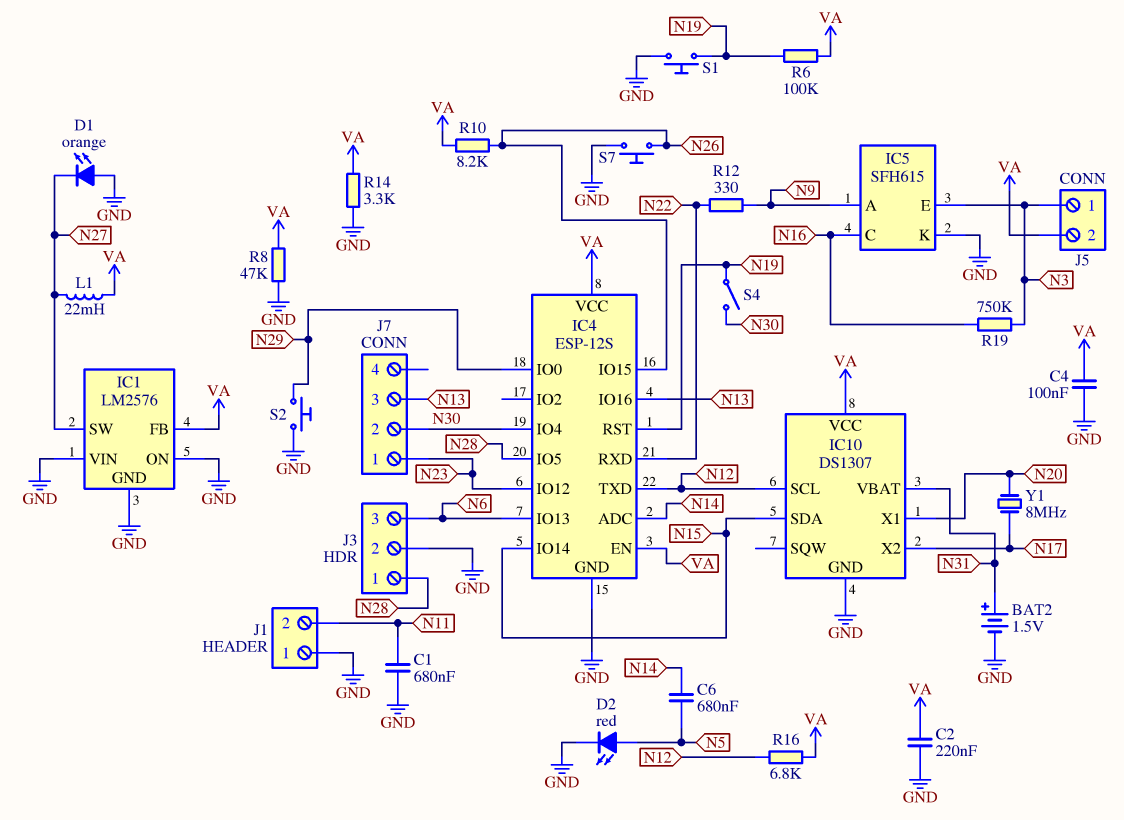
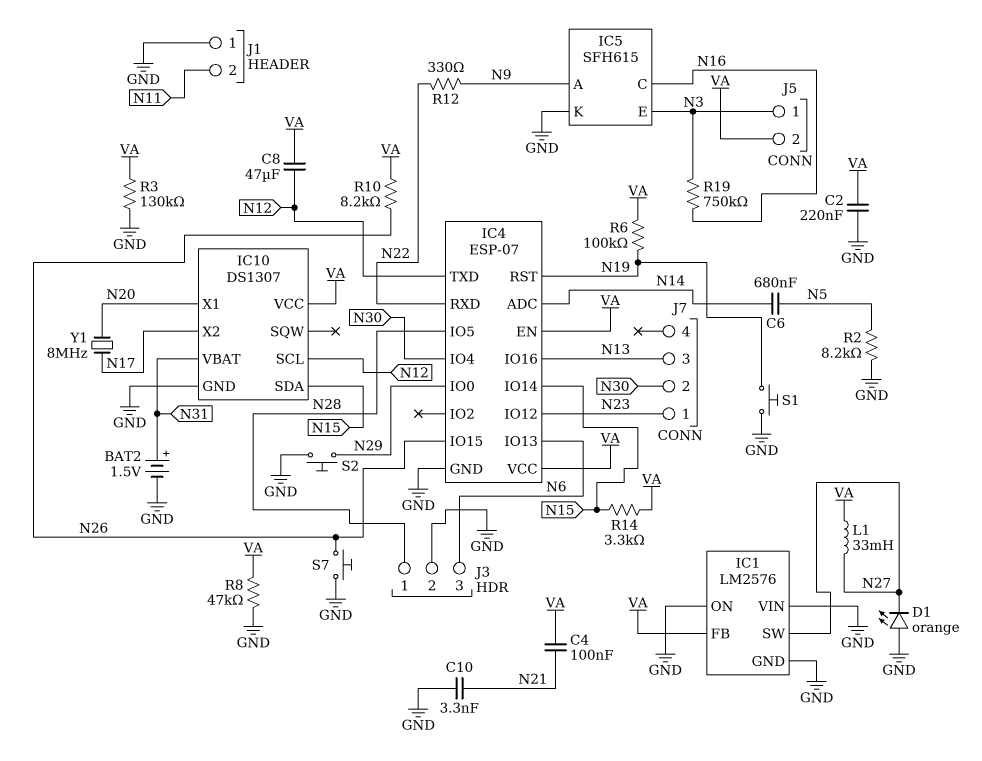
C1: 680nF (GND, N11) -> none
C4: 100nF (GND, VA) -> 100nF (N21, VA)
C8: none -> 47uF (N12, VA)
C10: none -> 3.3nF (GND, N21)
D2: LED red (A N5, K GND) -> none
IC4: ESP-12S -> ESP-07
L1: 22mH (N27, VA) -> 33mH (N27, VA)
R2: none -> 8.2k (GND, N5)
R3: none -> 130k (GND, VA)
R14: 3.3k (GND, VA) -> 3.3k (N15, VA)
R16: 6.8k (N12, VA) -> none
S4: switch (N19, N30) -> none

